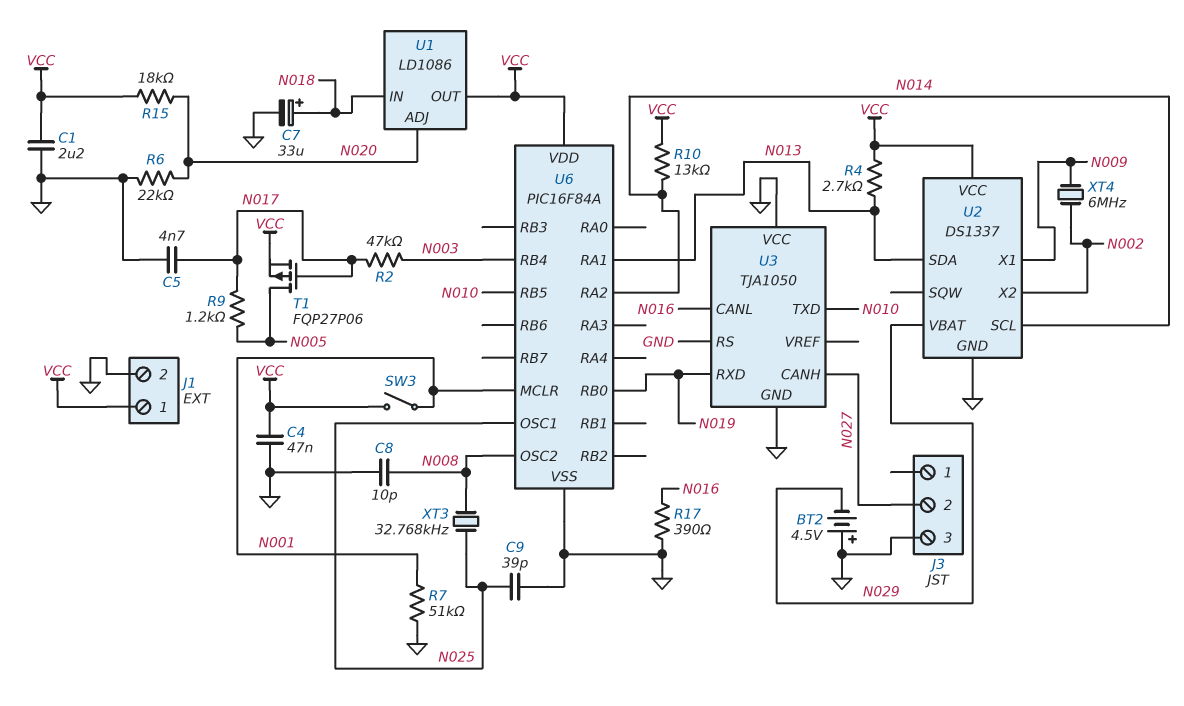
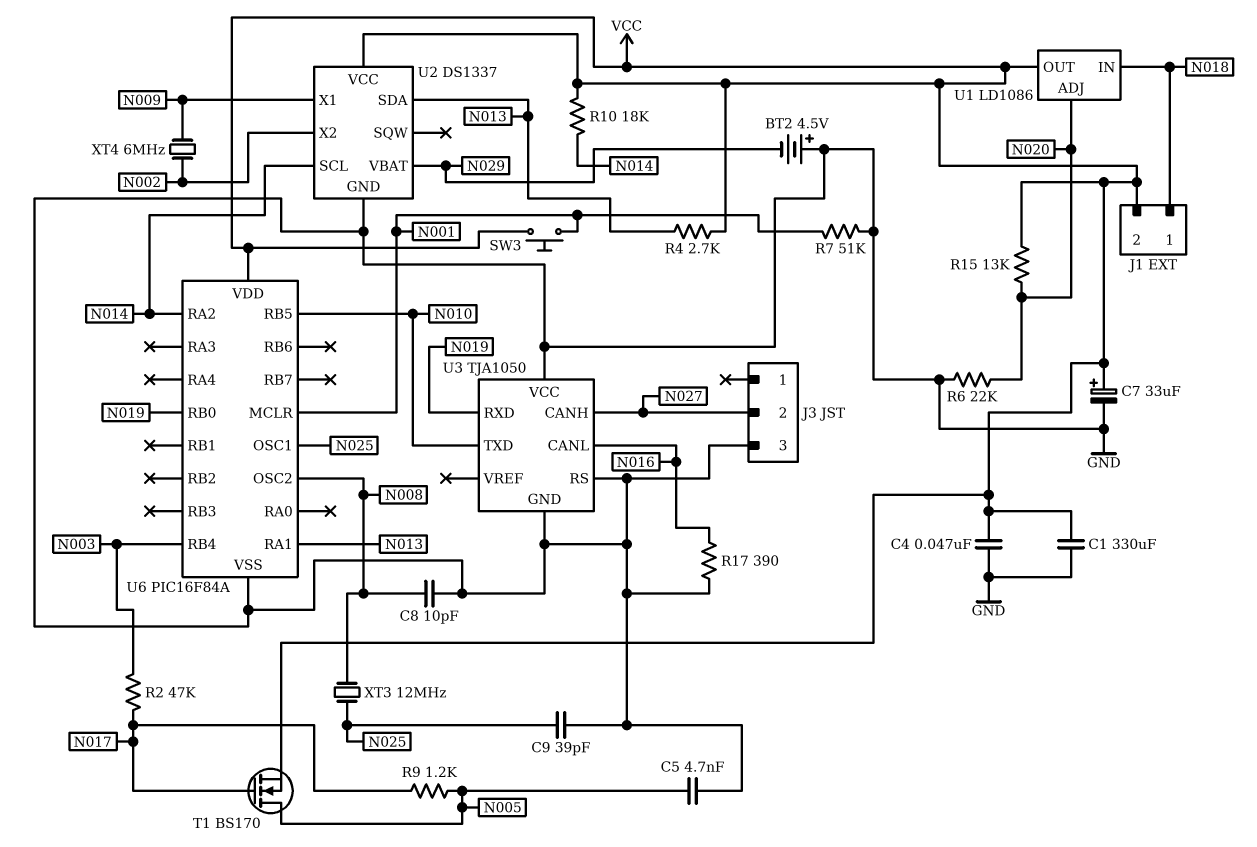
C1: 2.2uF (GND, VCC) -> 330uF (GND, VCC)
C5: 4.7nF (GND, N017) -> 4.7nF (GND, N005)
C7: 33uF (plus N018, minus GND) -> 33uF (plus VCC, minus GND)
J1 pin 1: VCC -> N018
J1 pin 2: GND -> VCC
R10: 13k (N014, VCC) -> 18k (N014, VCC)
R15: 18k (N020, VCC) -> 13k (N020, VCC)
SW3: switch (N001, VCC) -> button (N001, VCC)
T1: PMOS FQP27P06 (G N017, D N005, S VCC) -> NMOS BS170 (G N017, D N005, S VCC)
XT3: 32.768kHz (N008, N025) -> 12MHz (N008, N025)

